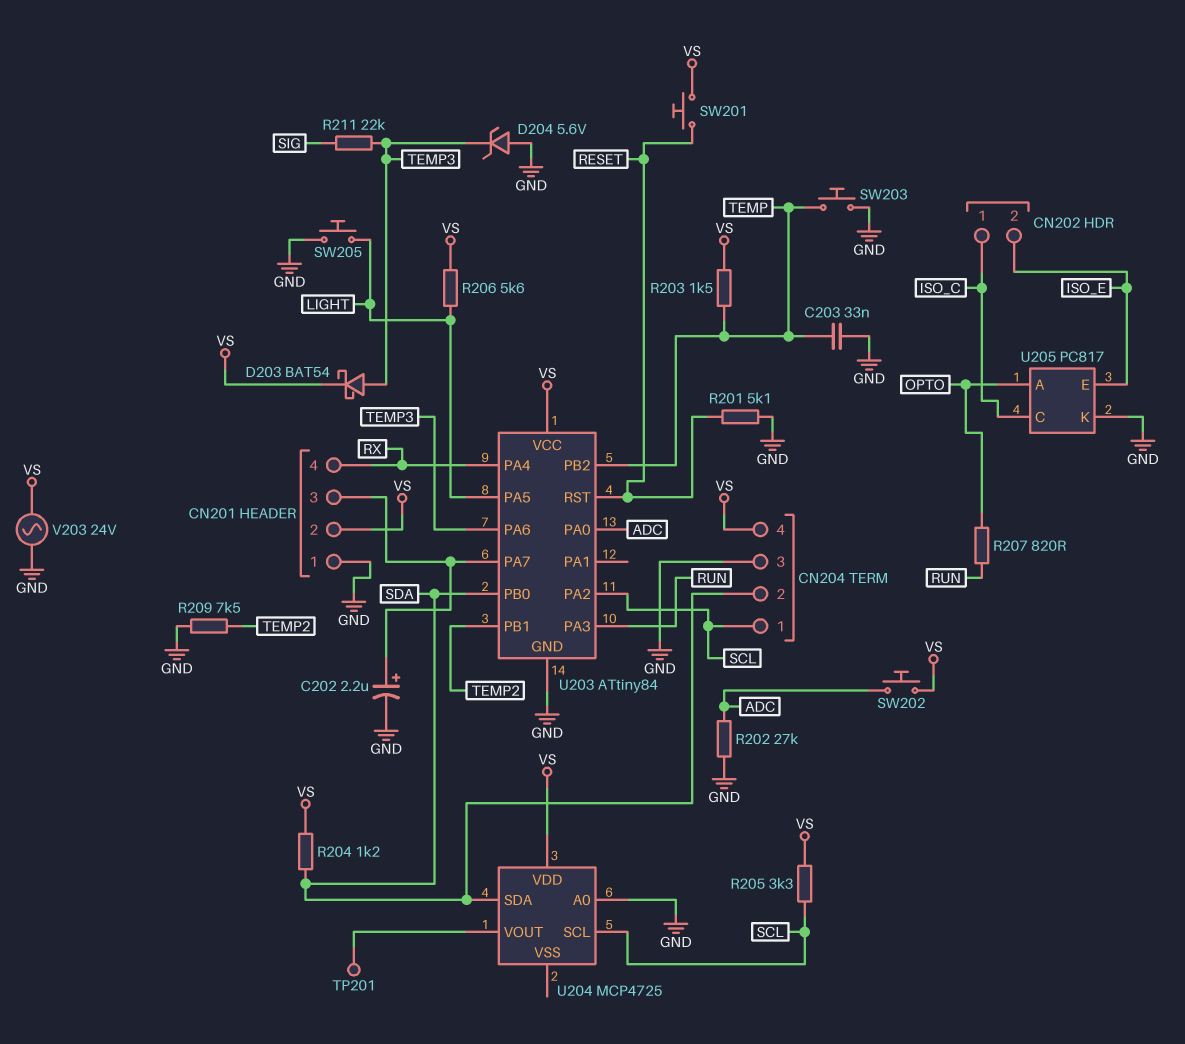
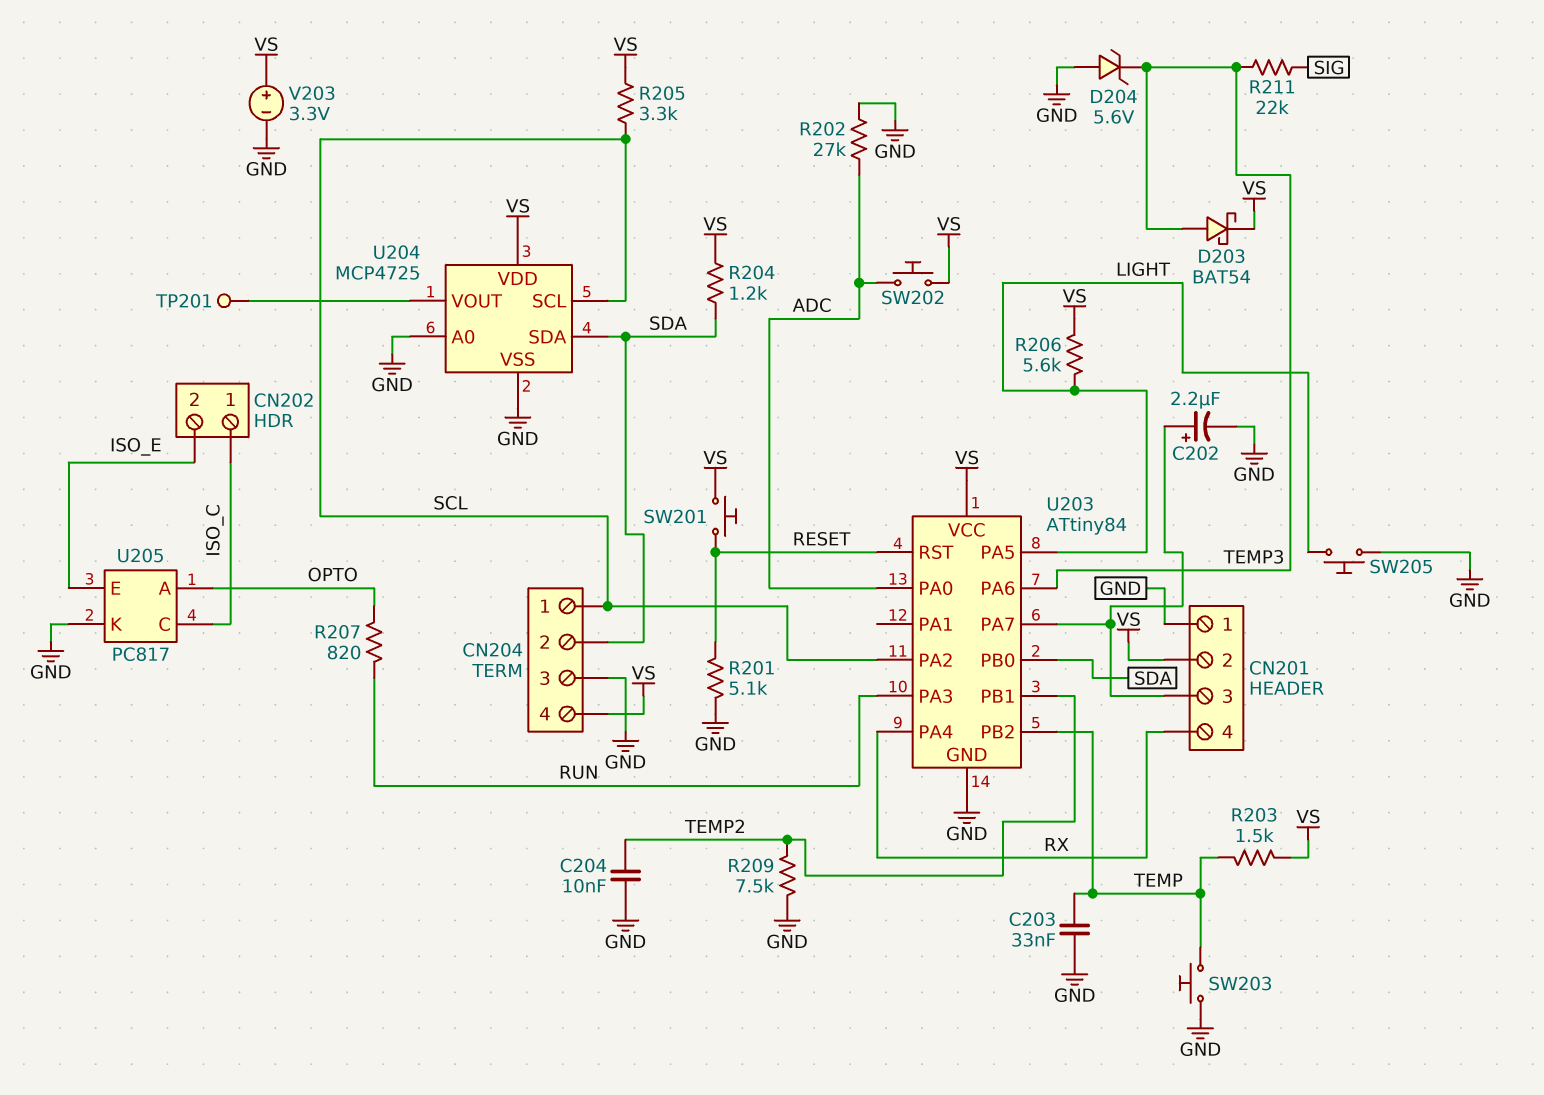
C204: none -> 10nF (GND, TEMP2)
U204 pin VSS: none -> GND
V203: AC 24V (GND, VS) -> 3.3V (plus VS, minus GND)

